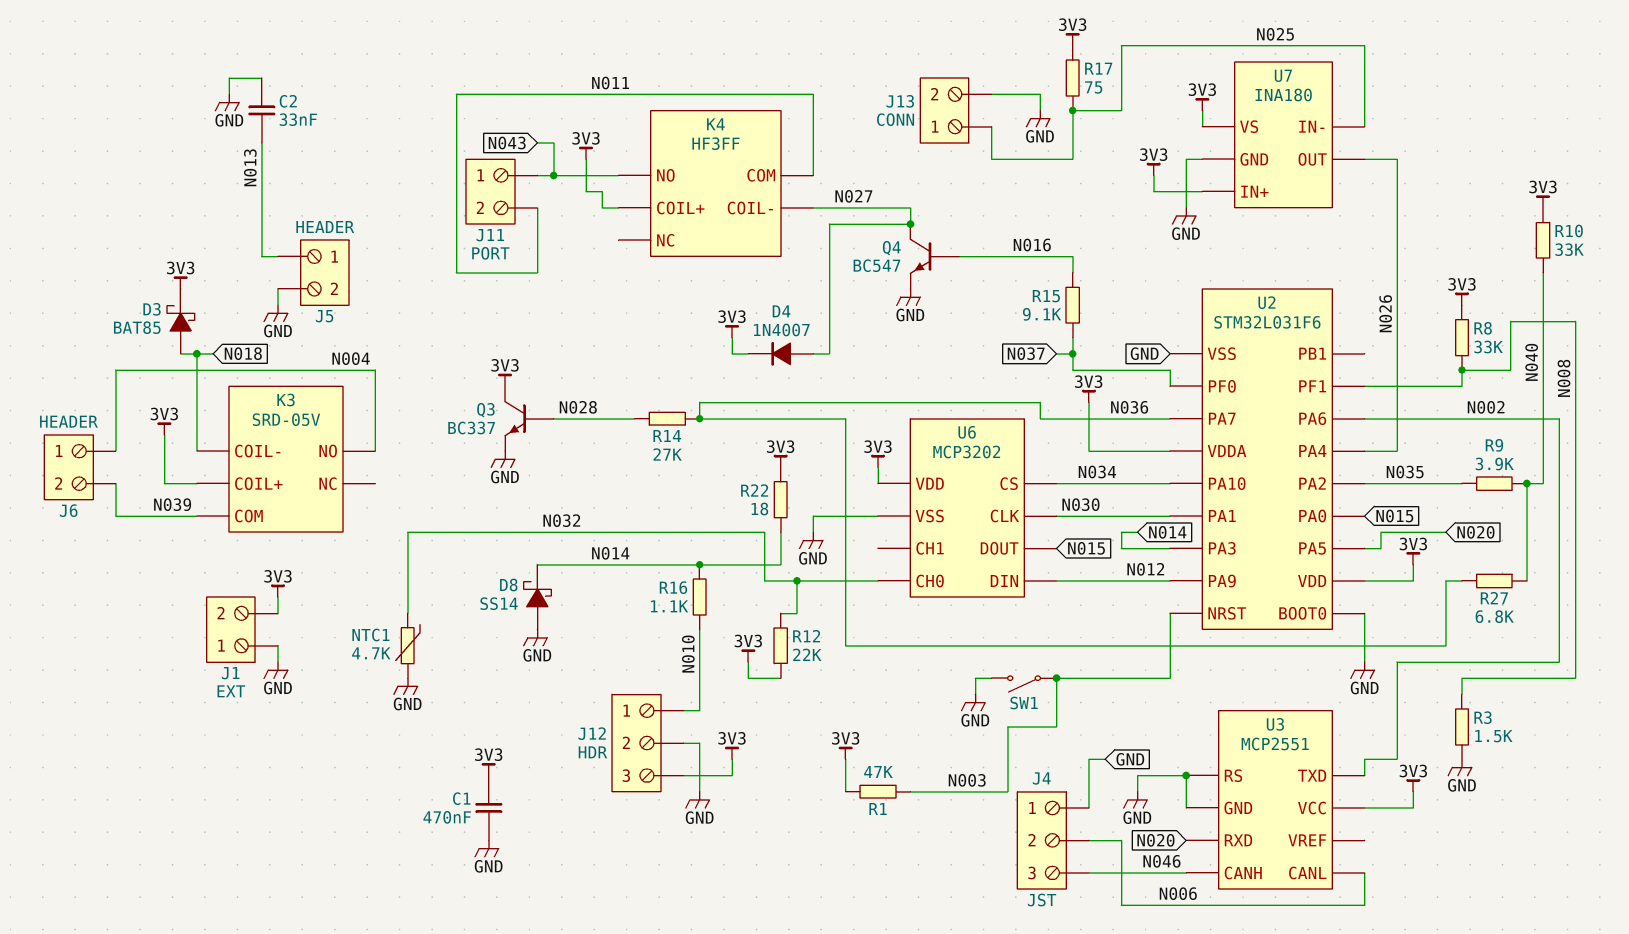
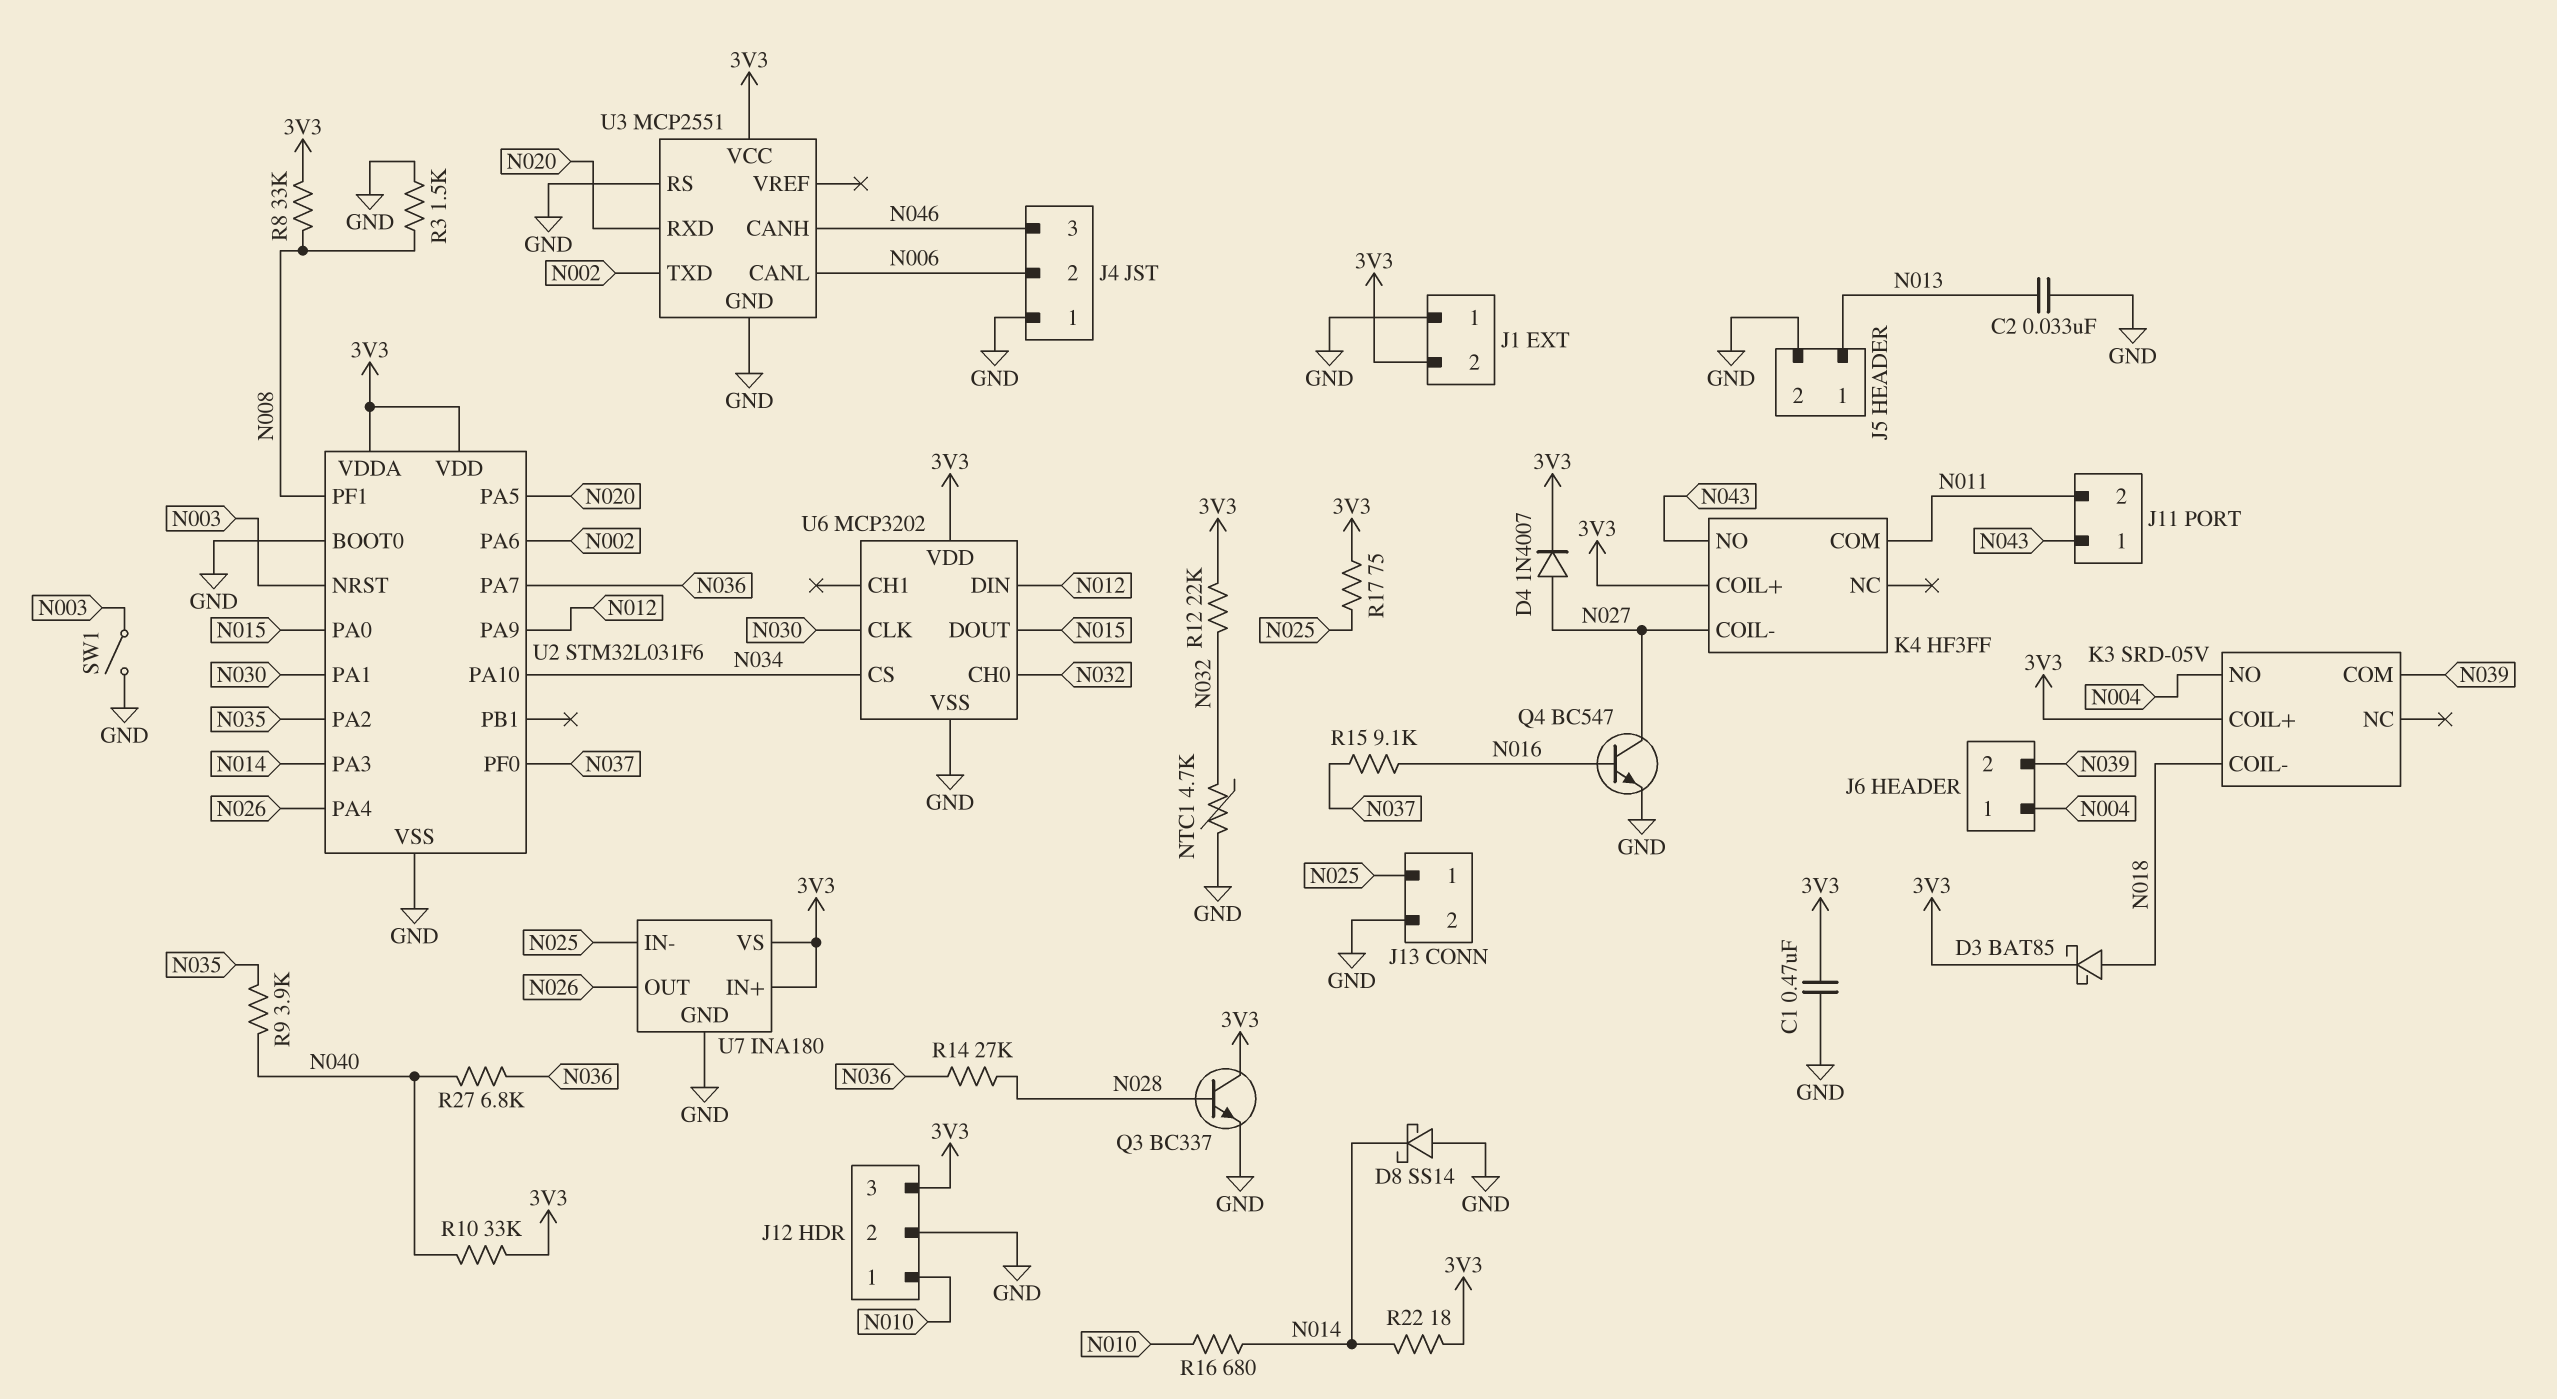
R1: 47k (3V3, N003) -> none
R16: 1.1k (N010, N014) -> 680 (N010, N014)

